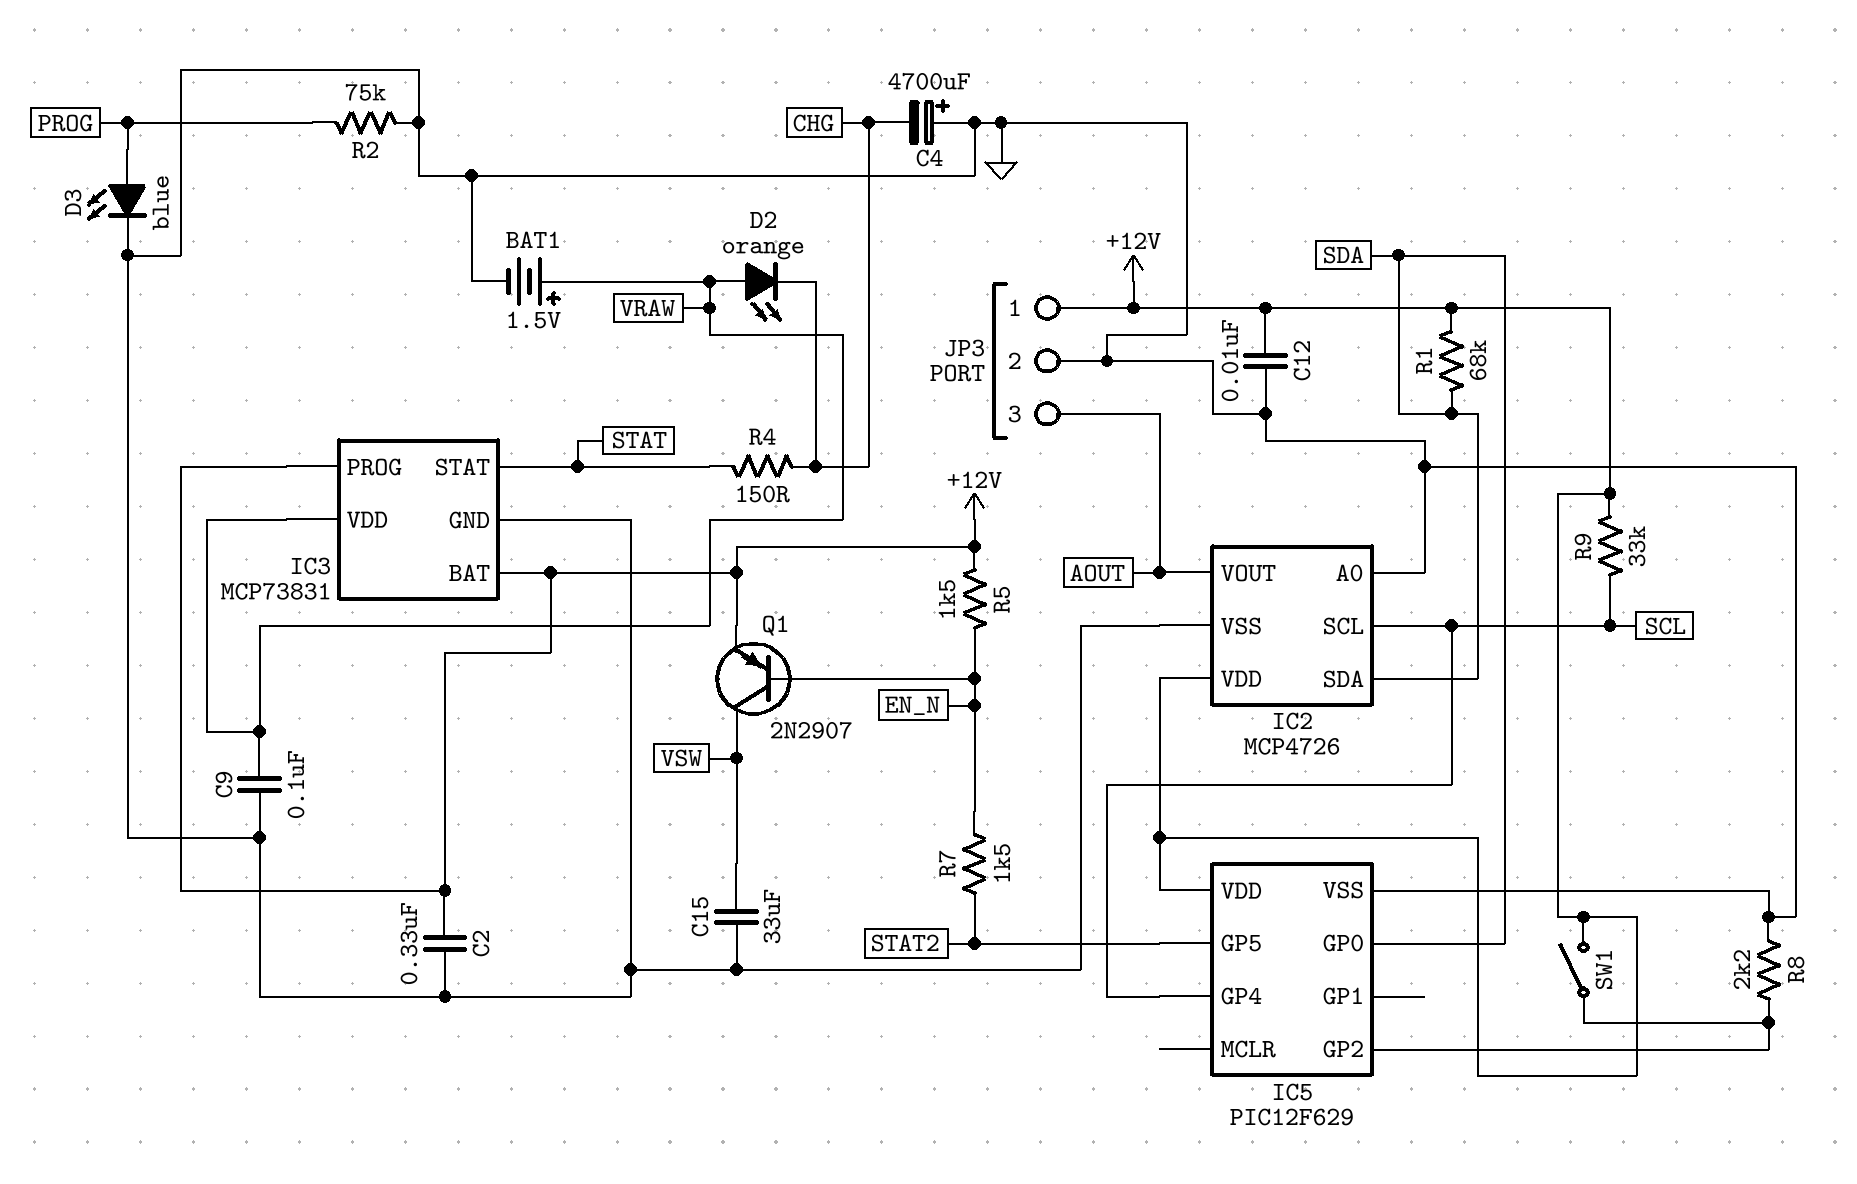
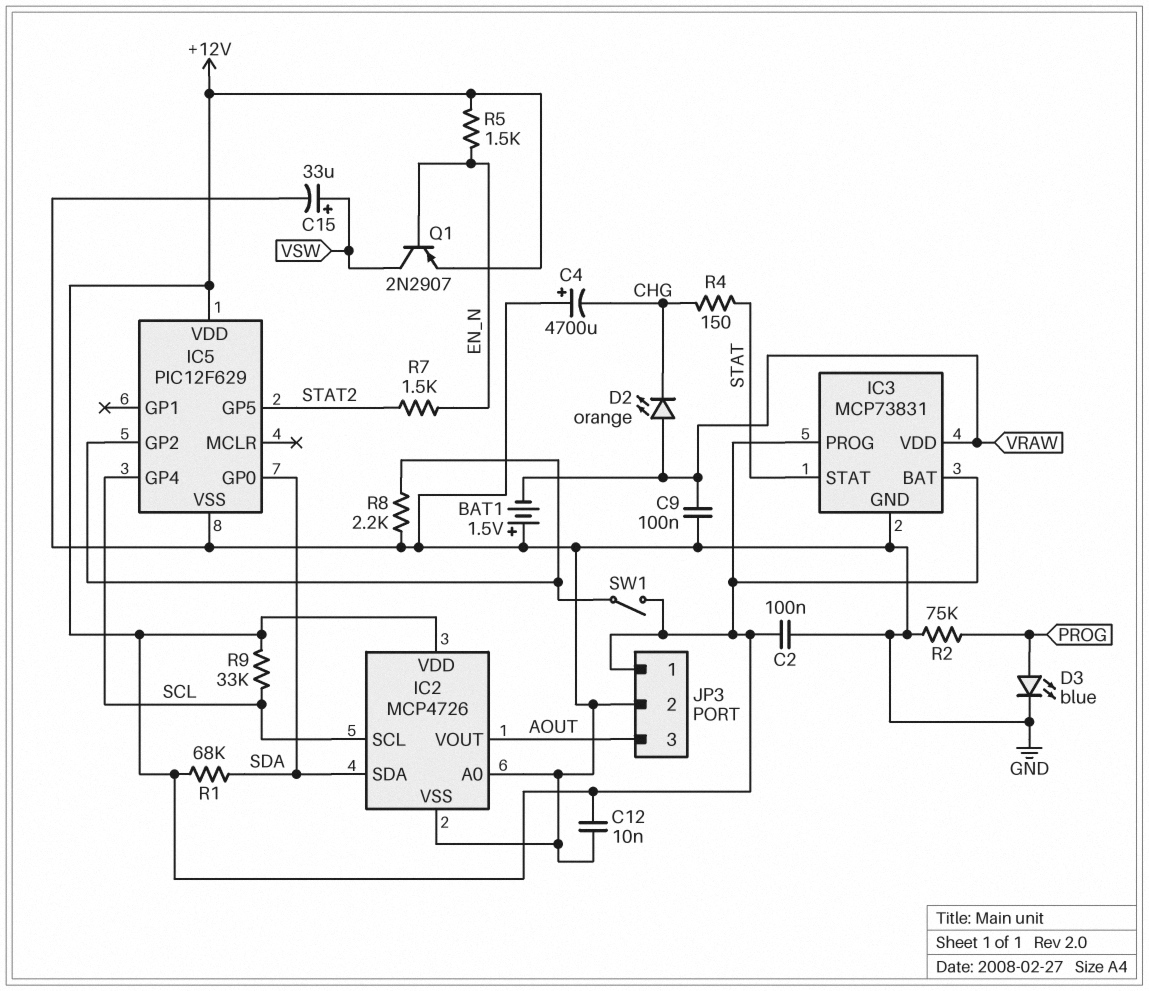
BAT1: 1.5V (plus VRAW, minus GND) -> 1.5V (plus GND, minus VRAW)
C2: 330nF (+12V, GND) -> 100nF (+12V, GND)
C15: 33uF (GND, VSW) -> 33uF (plus VSW, minus GND)

